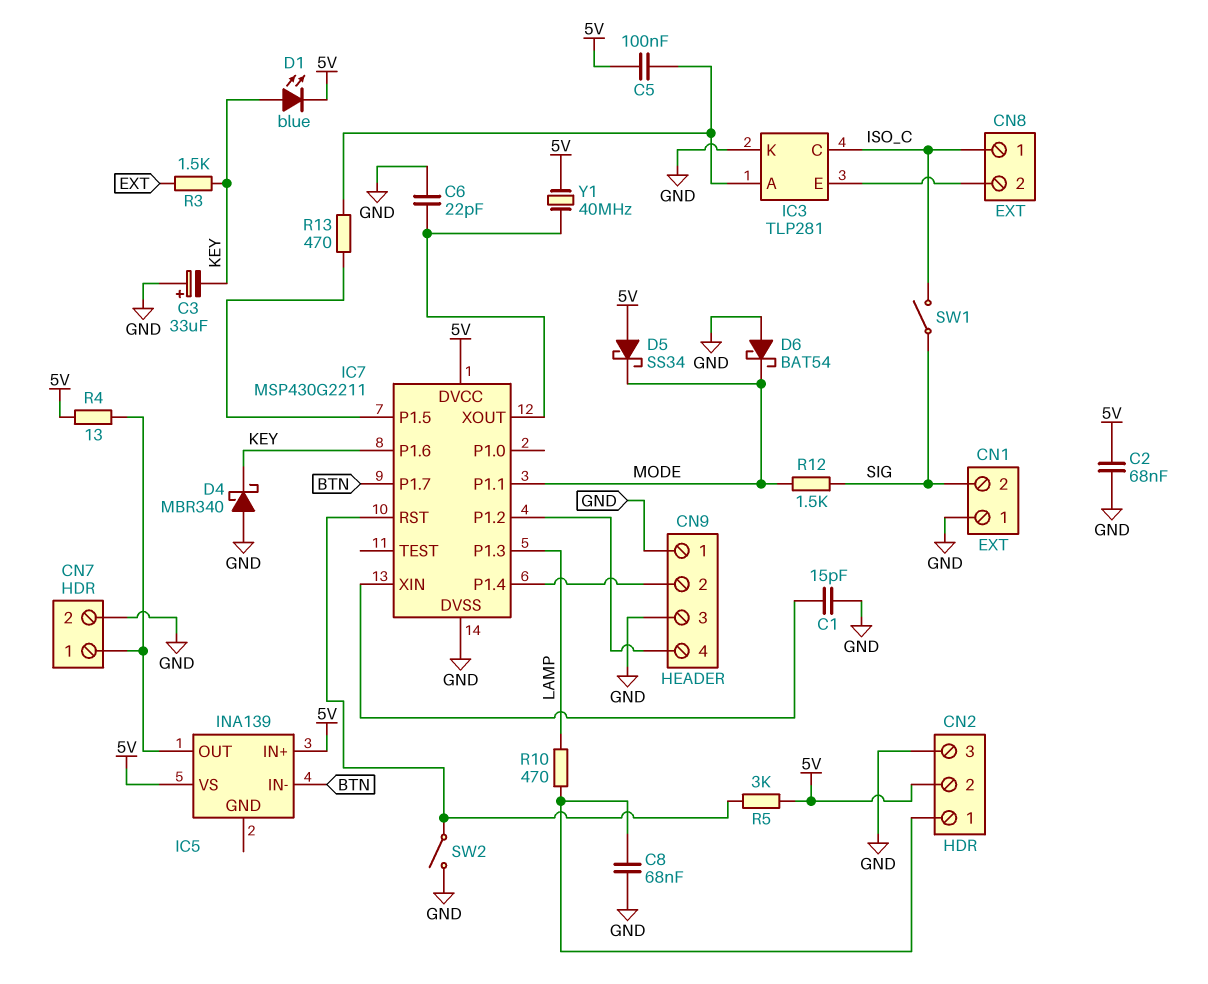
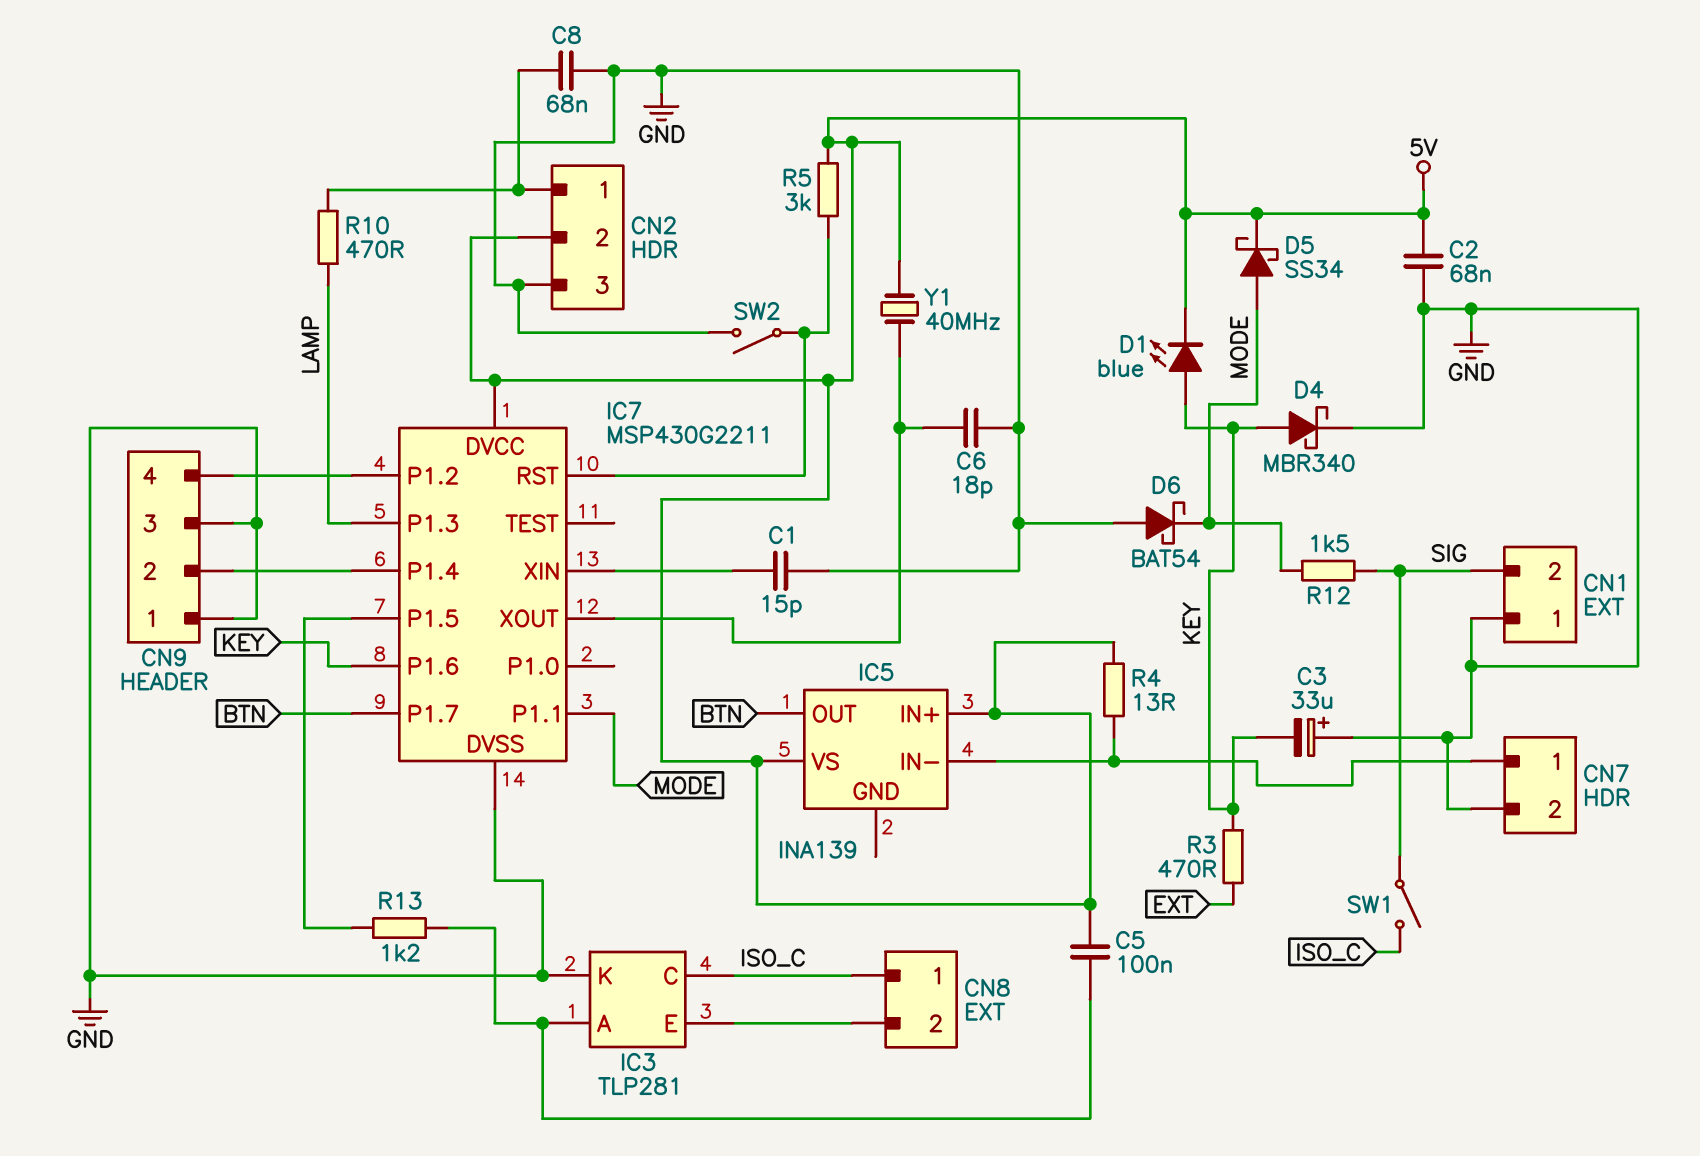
C6: 22pF (GND, IC7/XOUT) -> 18pF (GND, IC7/XOUT)
D4: schottky MBR340 (A GND, K KEY) -> schottky MBR340 (A KEY, K GND)
D5: schottky SS34 (A 5V, K MODE) -> schottky SS34 (A MODE, K 5V)
IC5 pin IN-: BTN -> CN7/1
IC5 pin OUT: CN7/1 -> BTN
R3: 1.5k (EXT, KEY) -> 470 (EXT, KEY)
R13: 470 (IC3/A, IC7/P1.5) -> 1.2k (IC3/A, IC7/P1.5)

